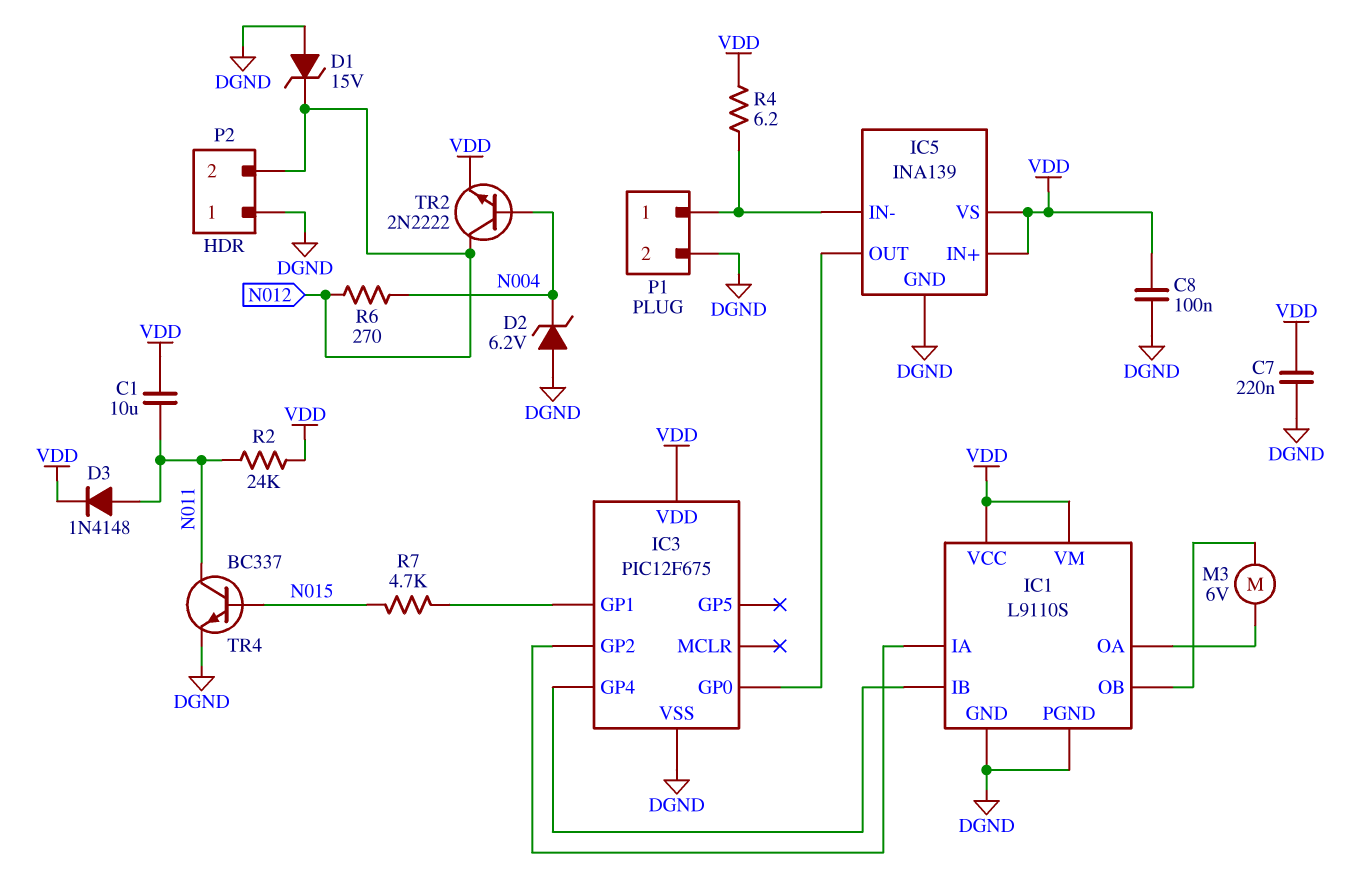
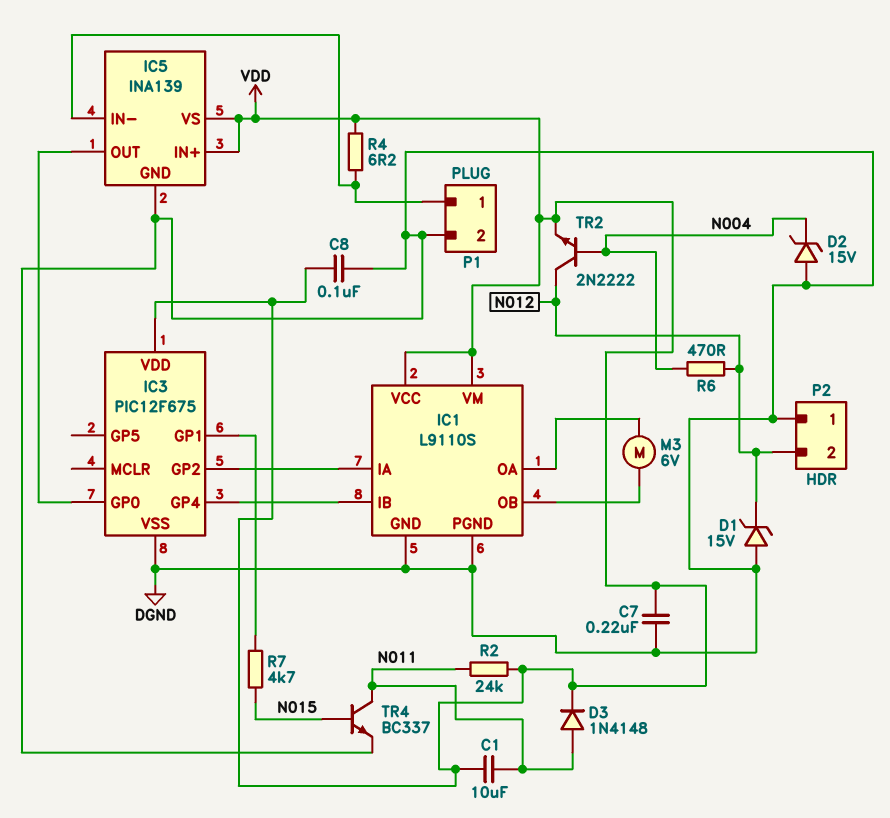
D2: zener 6.2V (A DGND, K N004) -> zener 15V (A DGND, K N004)
R6: 270 (N004, N012) -> 470 (N004, N012)

